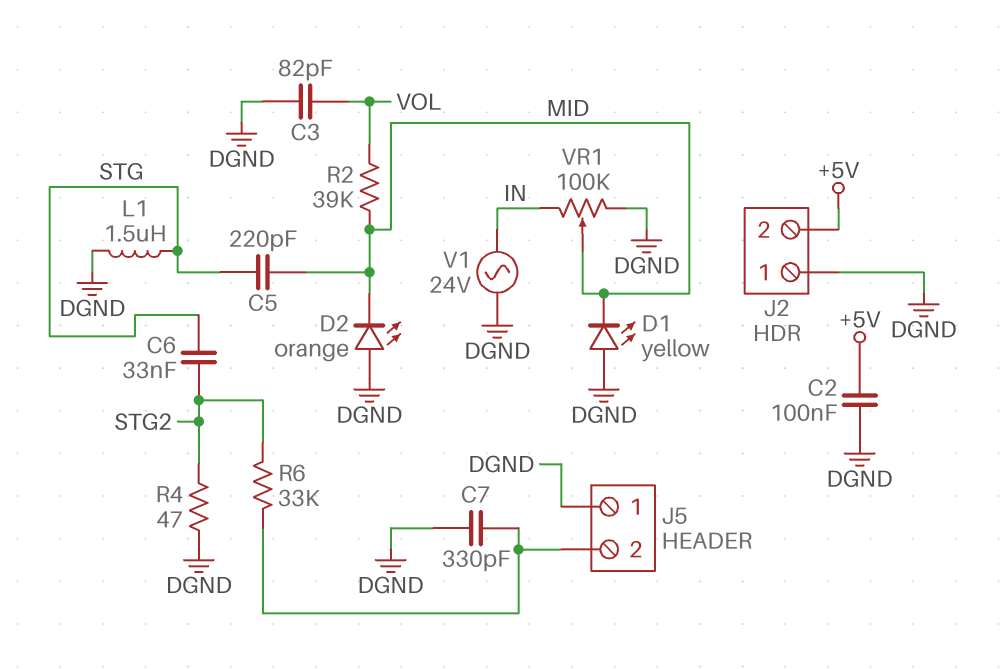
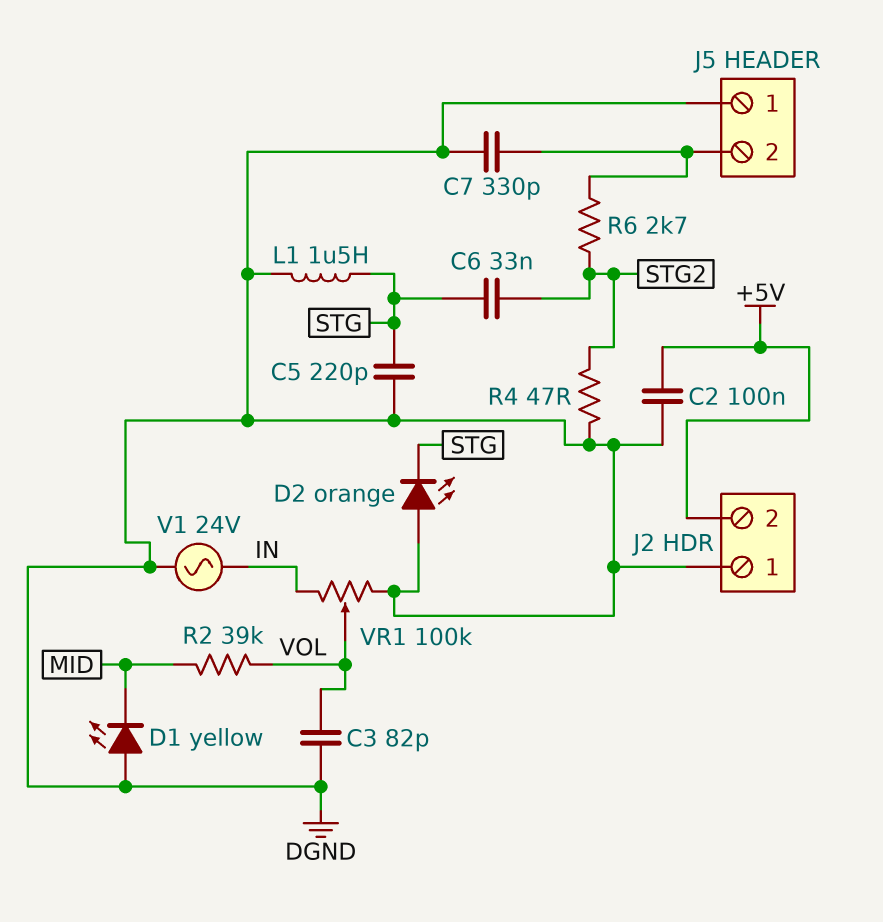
C5: 220pF (MID, STG) -> 220pF (DGND, STG)
D2: LED orange (A DGND, K MID) -> LED orange (A DGND, K STG)
R6: 33k (J5/2, STG2) -> 2.7k (J5/2, STG2)
VR1: 100k (DGND, IN, wiper MID) -> 100k (DGND, IN, wiper VOL)

